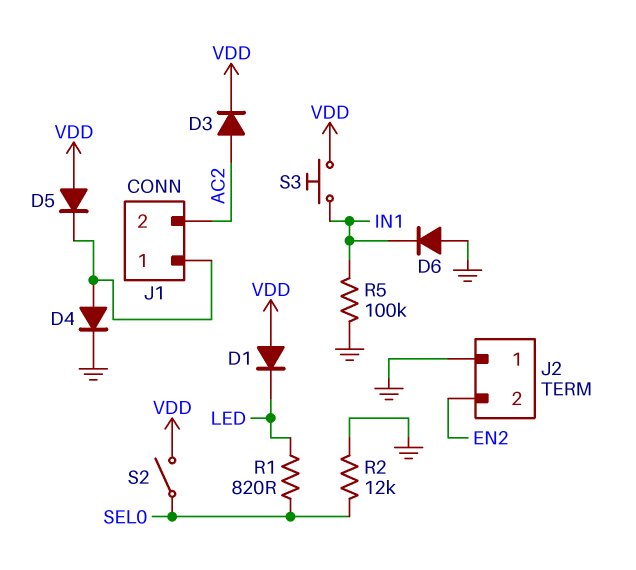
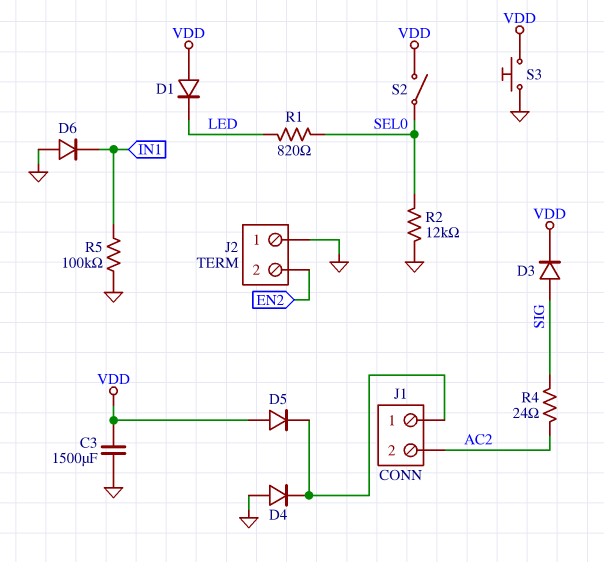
C3: none -> 1500uF (GND, VDD)
D3: diode (A AC2, K VDD) -> diode (A SIG, K VDD)
D4: diode (A J1/1, K GND) -> diode (A GND, K J1/1)
R4: none -> 24 (AC2, SIG)
S3: button (IN1, VDD) -> button (GND, VDD)

